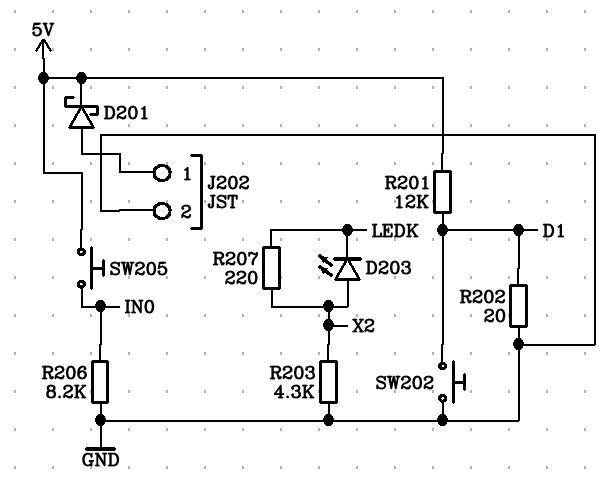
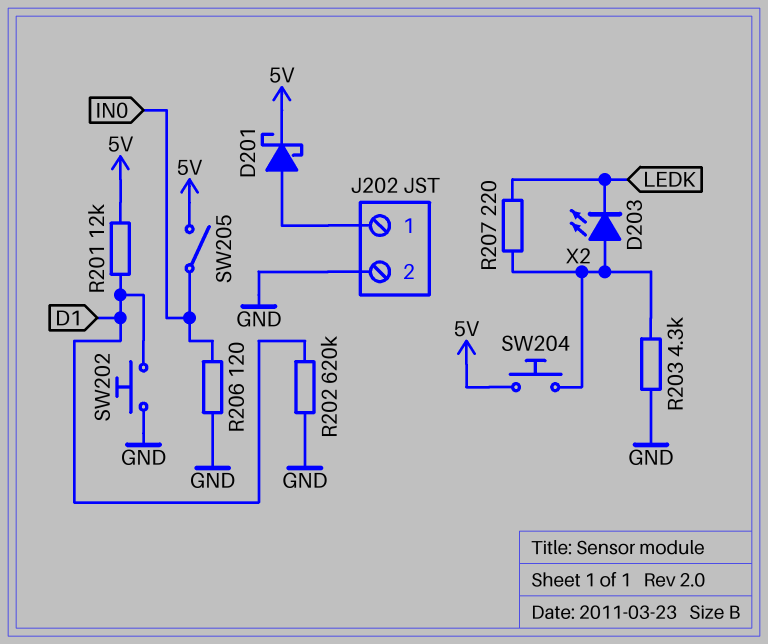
R202: 20 (D1, GND) -> 620k (D1, GND)
R206: 8.2k (GND, IN0) -> 120 (GND, IN0)
SW204: none -> button (5V, X2)
SW205: button (5V, IN0) -> switch (5V, IN0)

